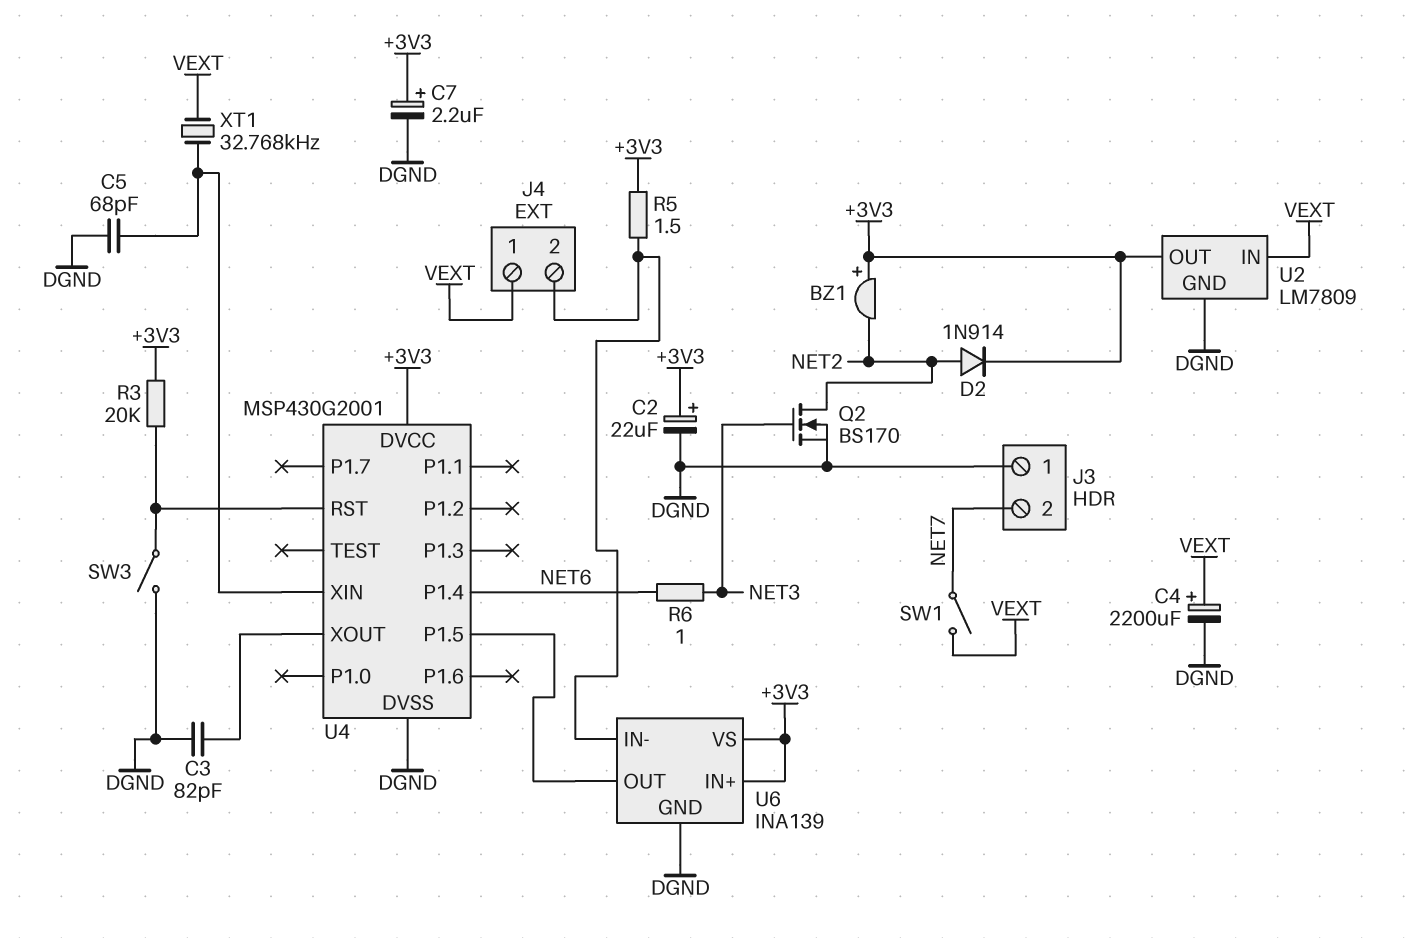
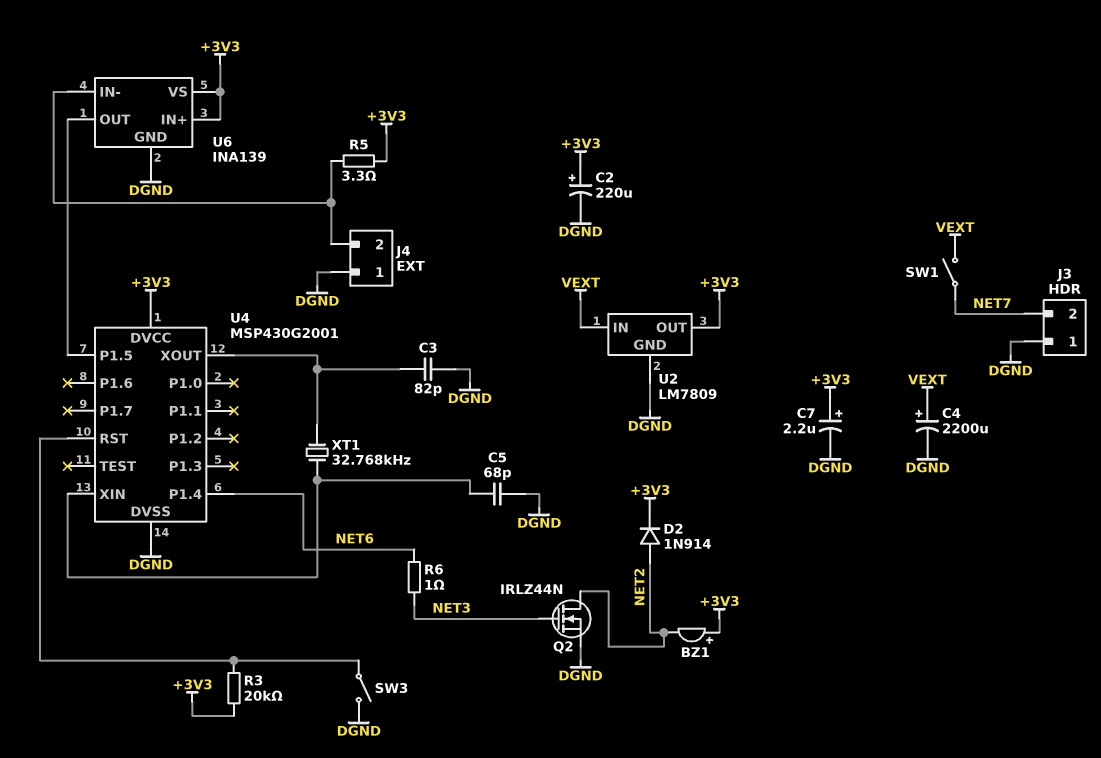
C2: 22uF (plus +3V3, minus DGND) -> 220uF (plus +3V3, minus DGND)
J4 pin 1: VEXT -> DGND
Q2: NMOS BS170 (G NET3, D NET2, S DGND) -> NMOS IRLZ44N (G NET3, D NET2, S DGND)
R5: 1.5 (+3V3, J4/2) -> 3.3 (+3V3, J4/2)
XT1: 32.768kHz (U4/XIN, VEXT) -> 32.768kHz (U4/XIN, U4/XOUT)

